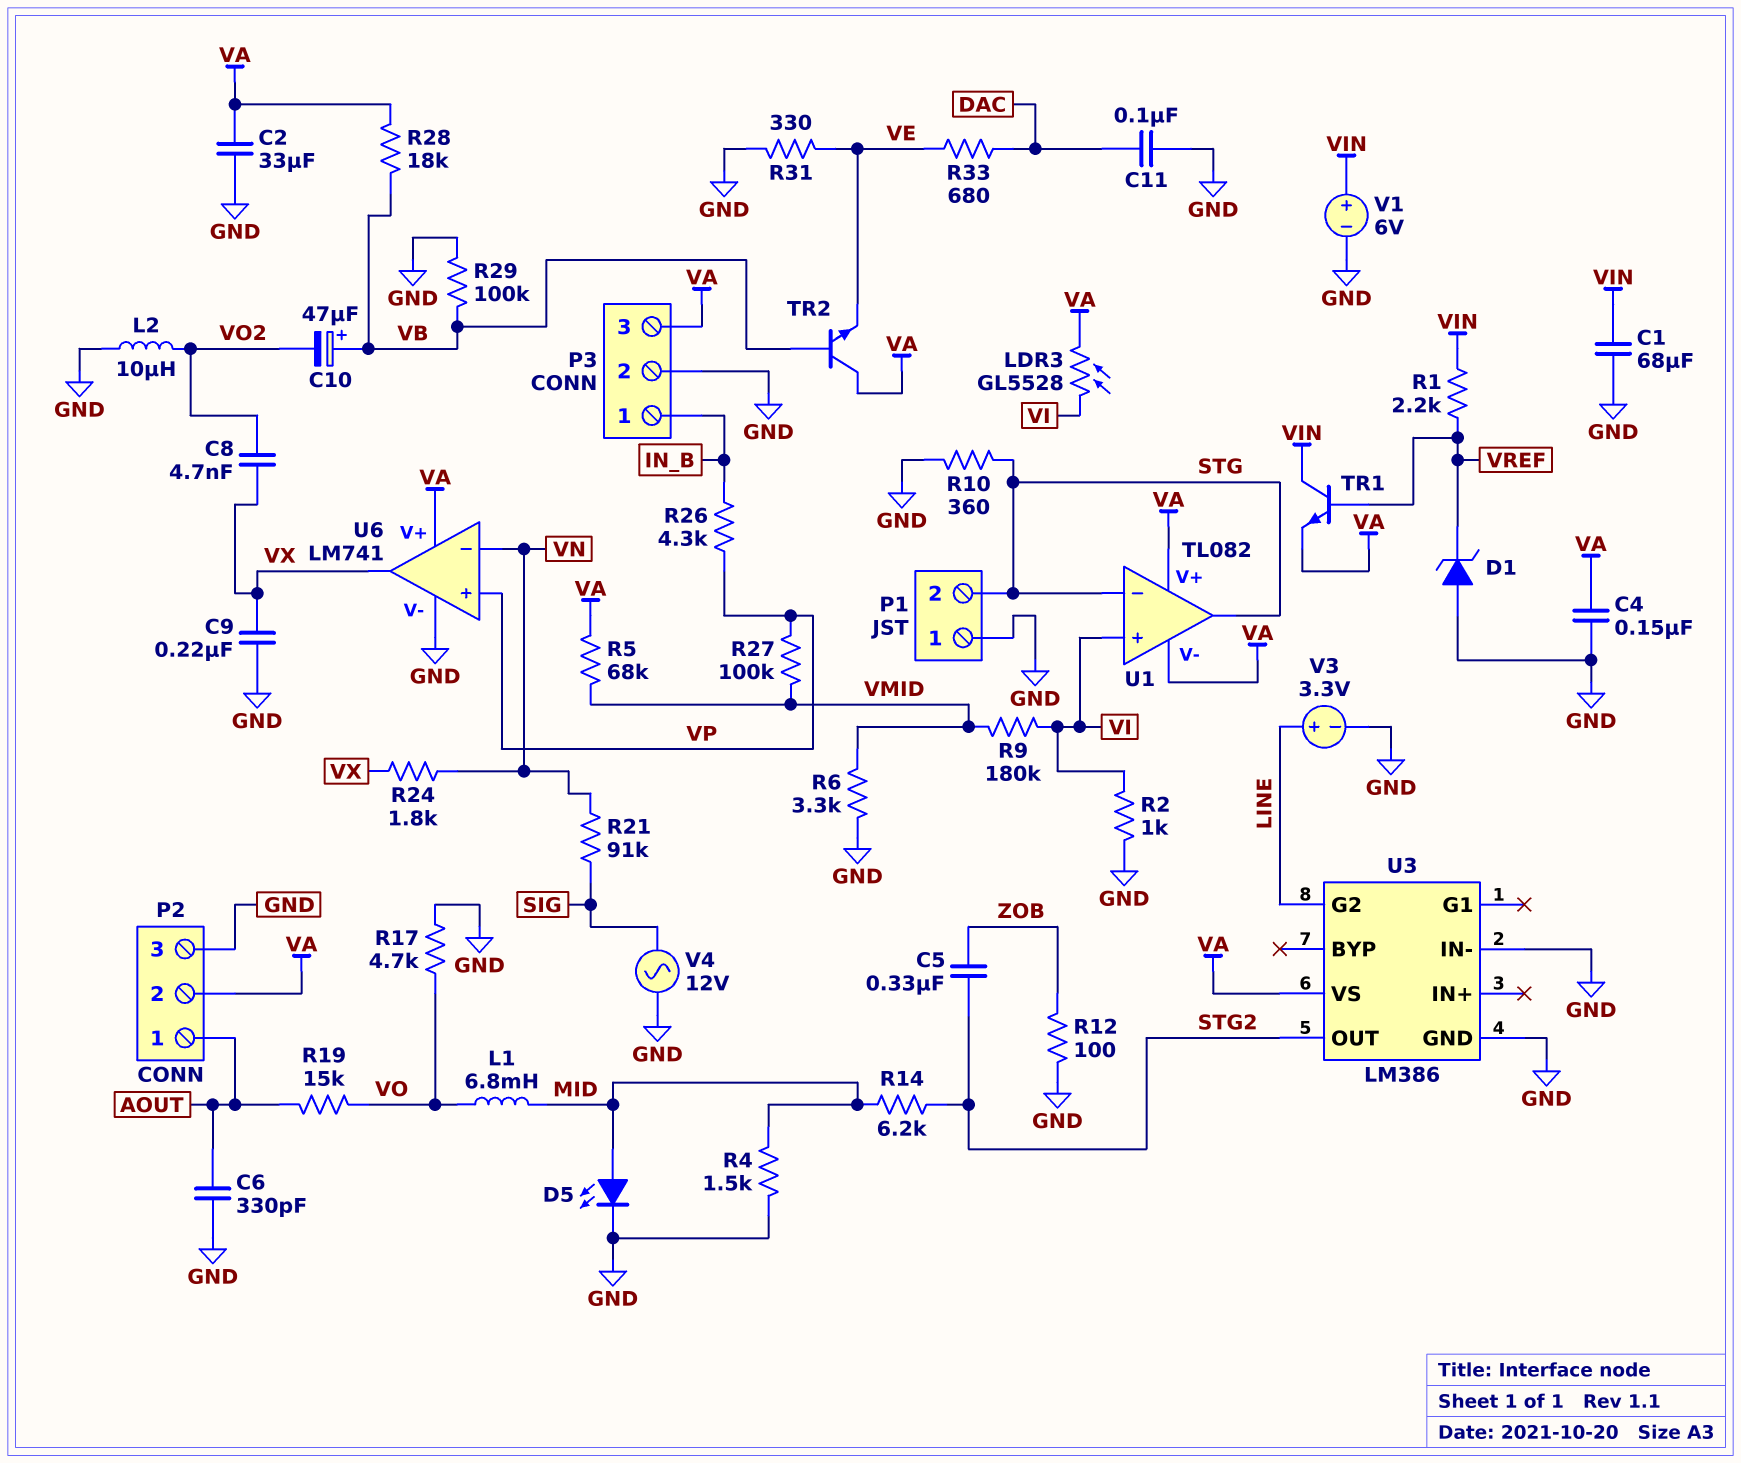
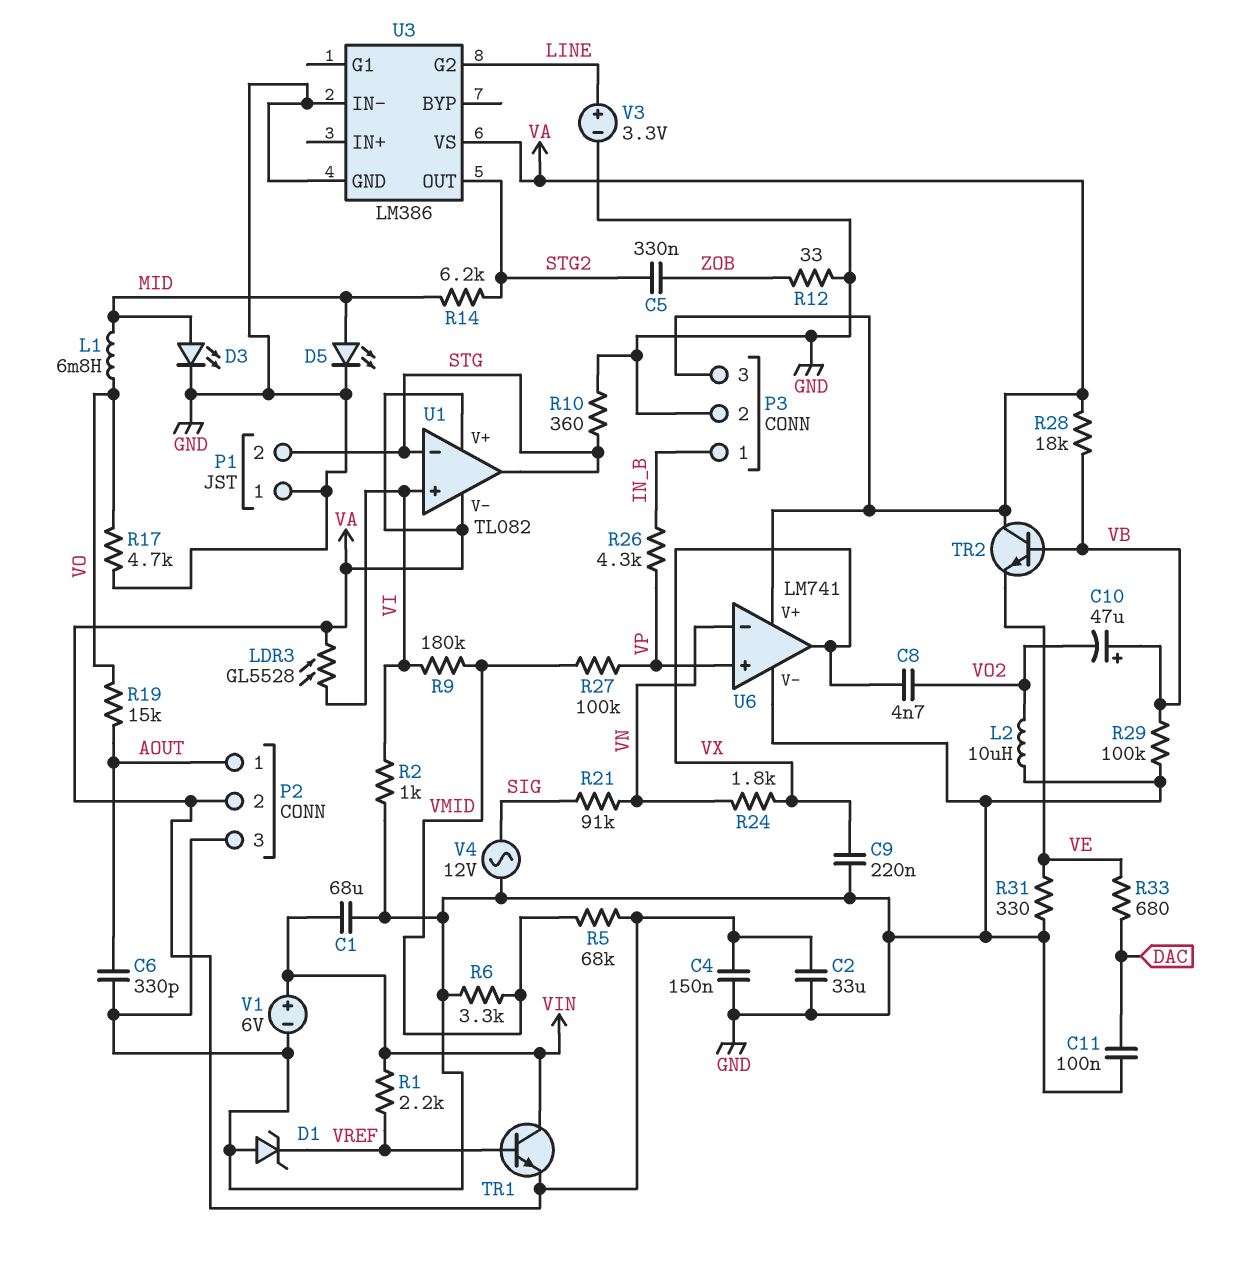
D3: none -> LED (A MID, K GND)
R4: 1.5k (GND, MID) -> none
R12: 100 (GND, ZOB) -> 33 (GND, ZOB)

